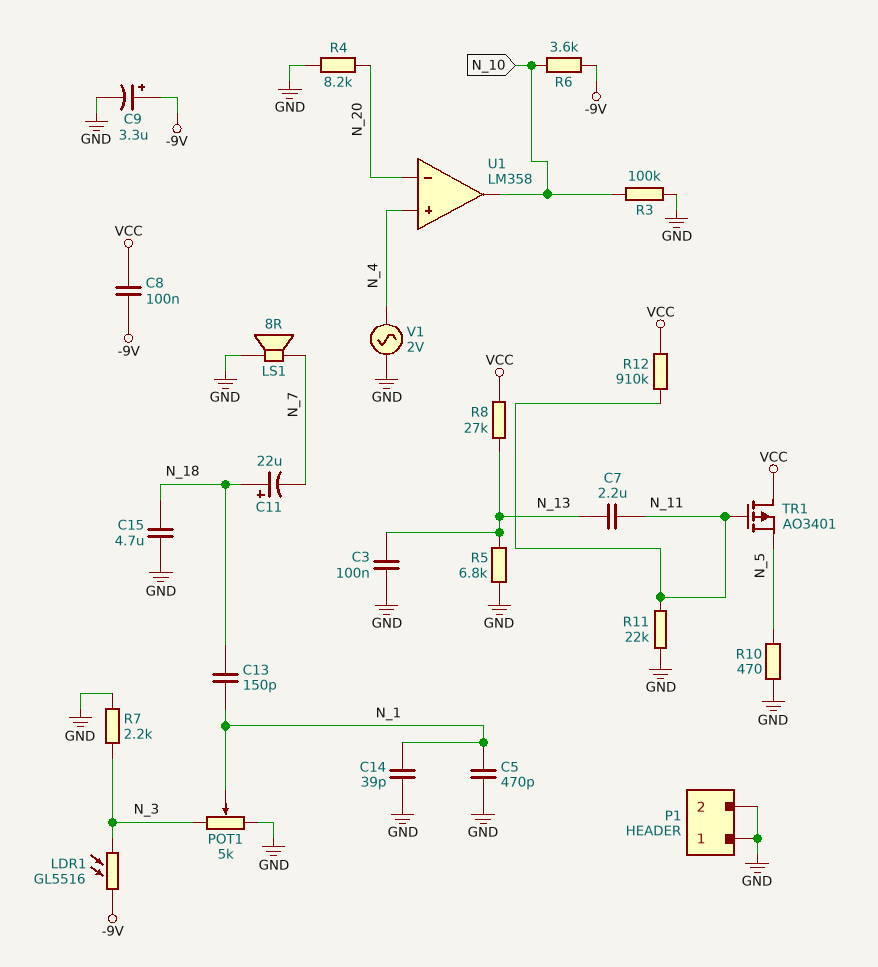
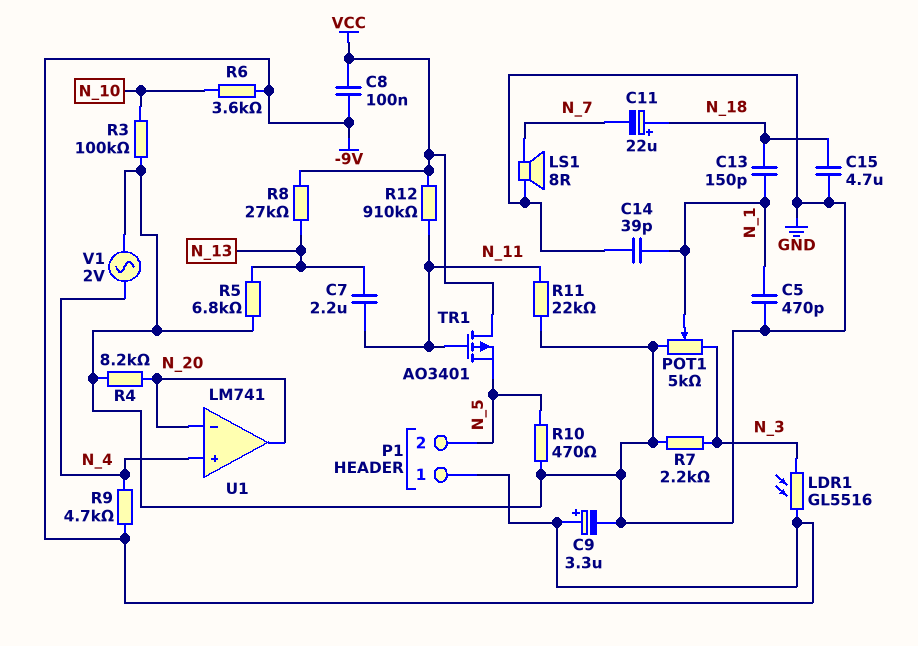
C3: 100nF (GND, N_13) -> none
P1 pin 1: GND -> -9V
P1 pin 2: GND -> N_5
R9: none -> 4.7k (-9V, N_4)
U1: LM358 -> LM741
U1 pin out: N_10 -> N_20

